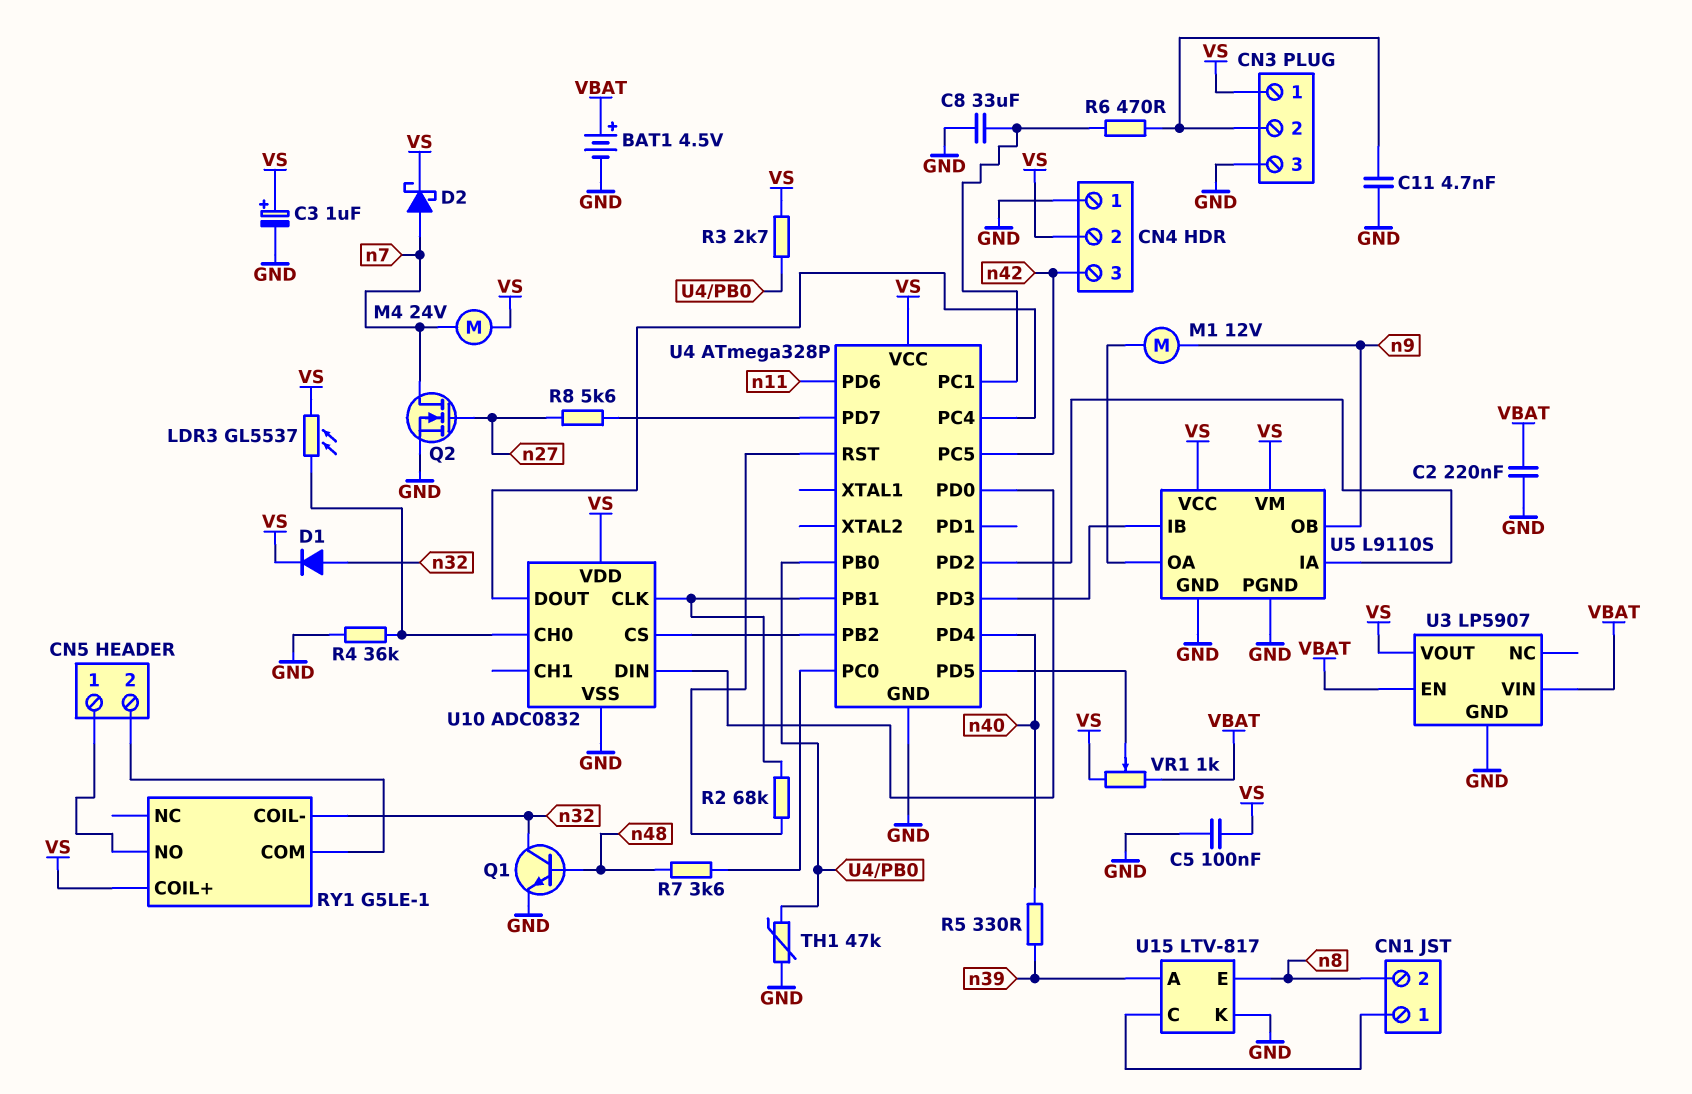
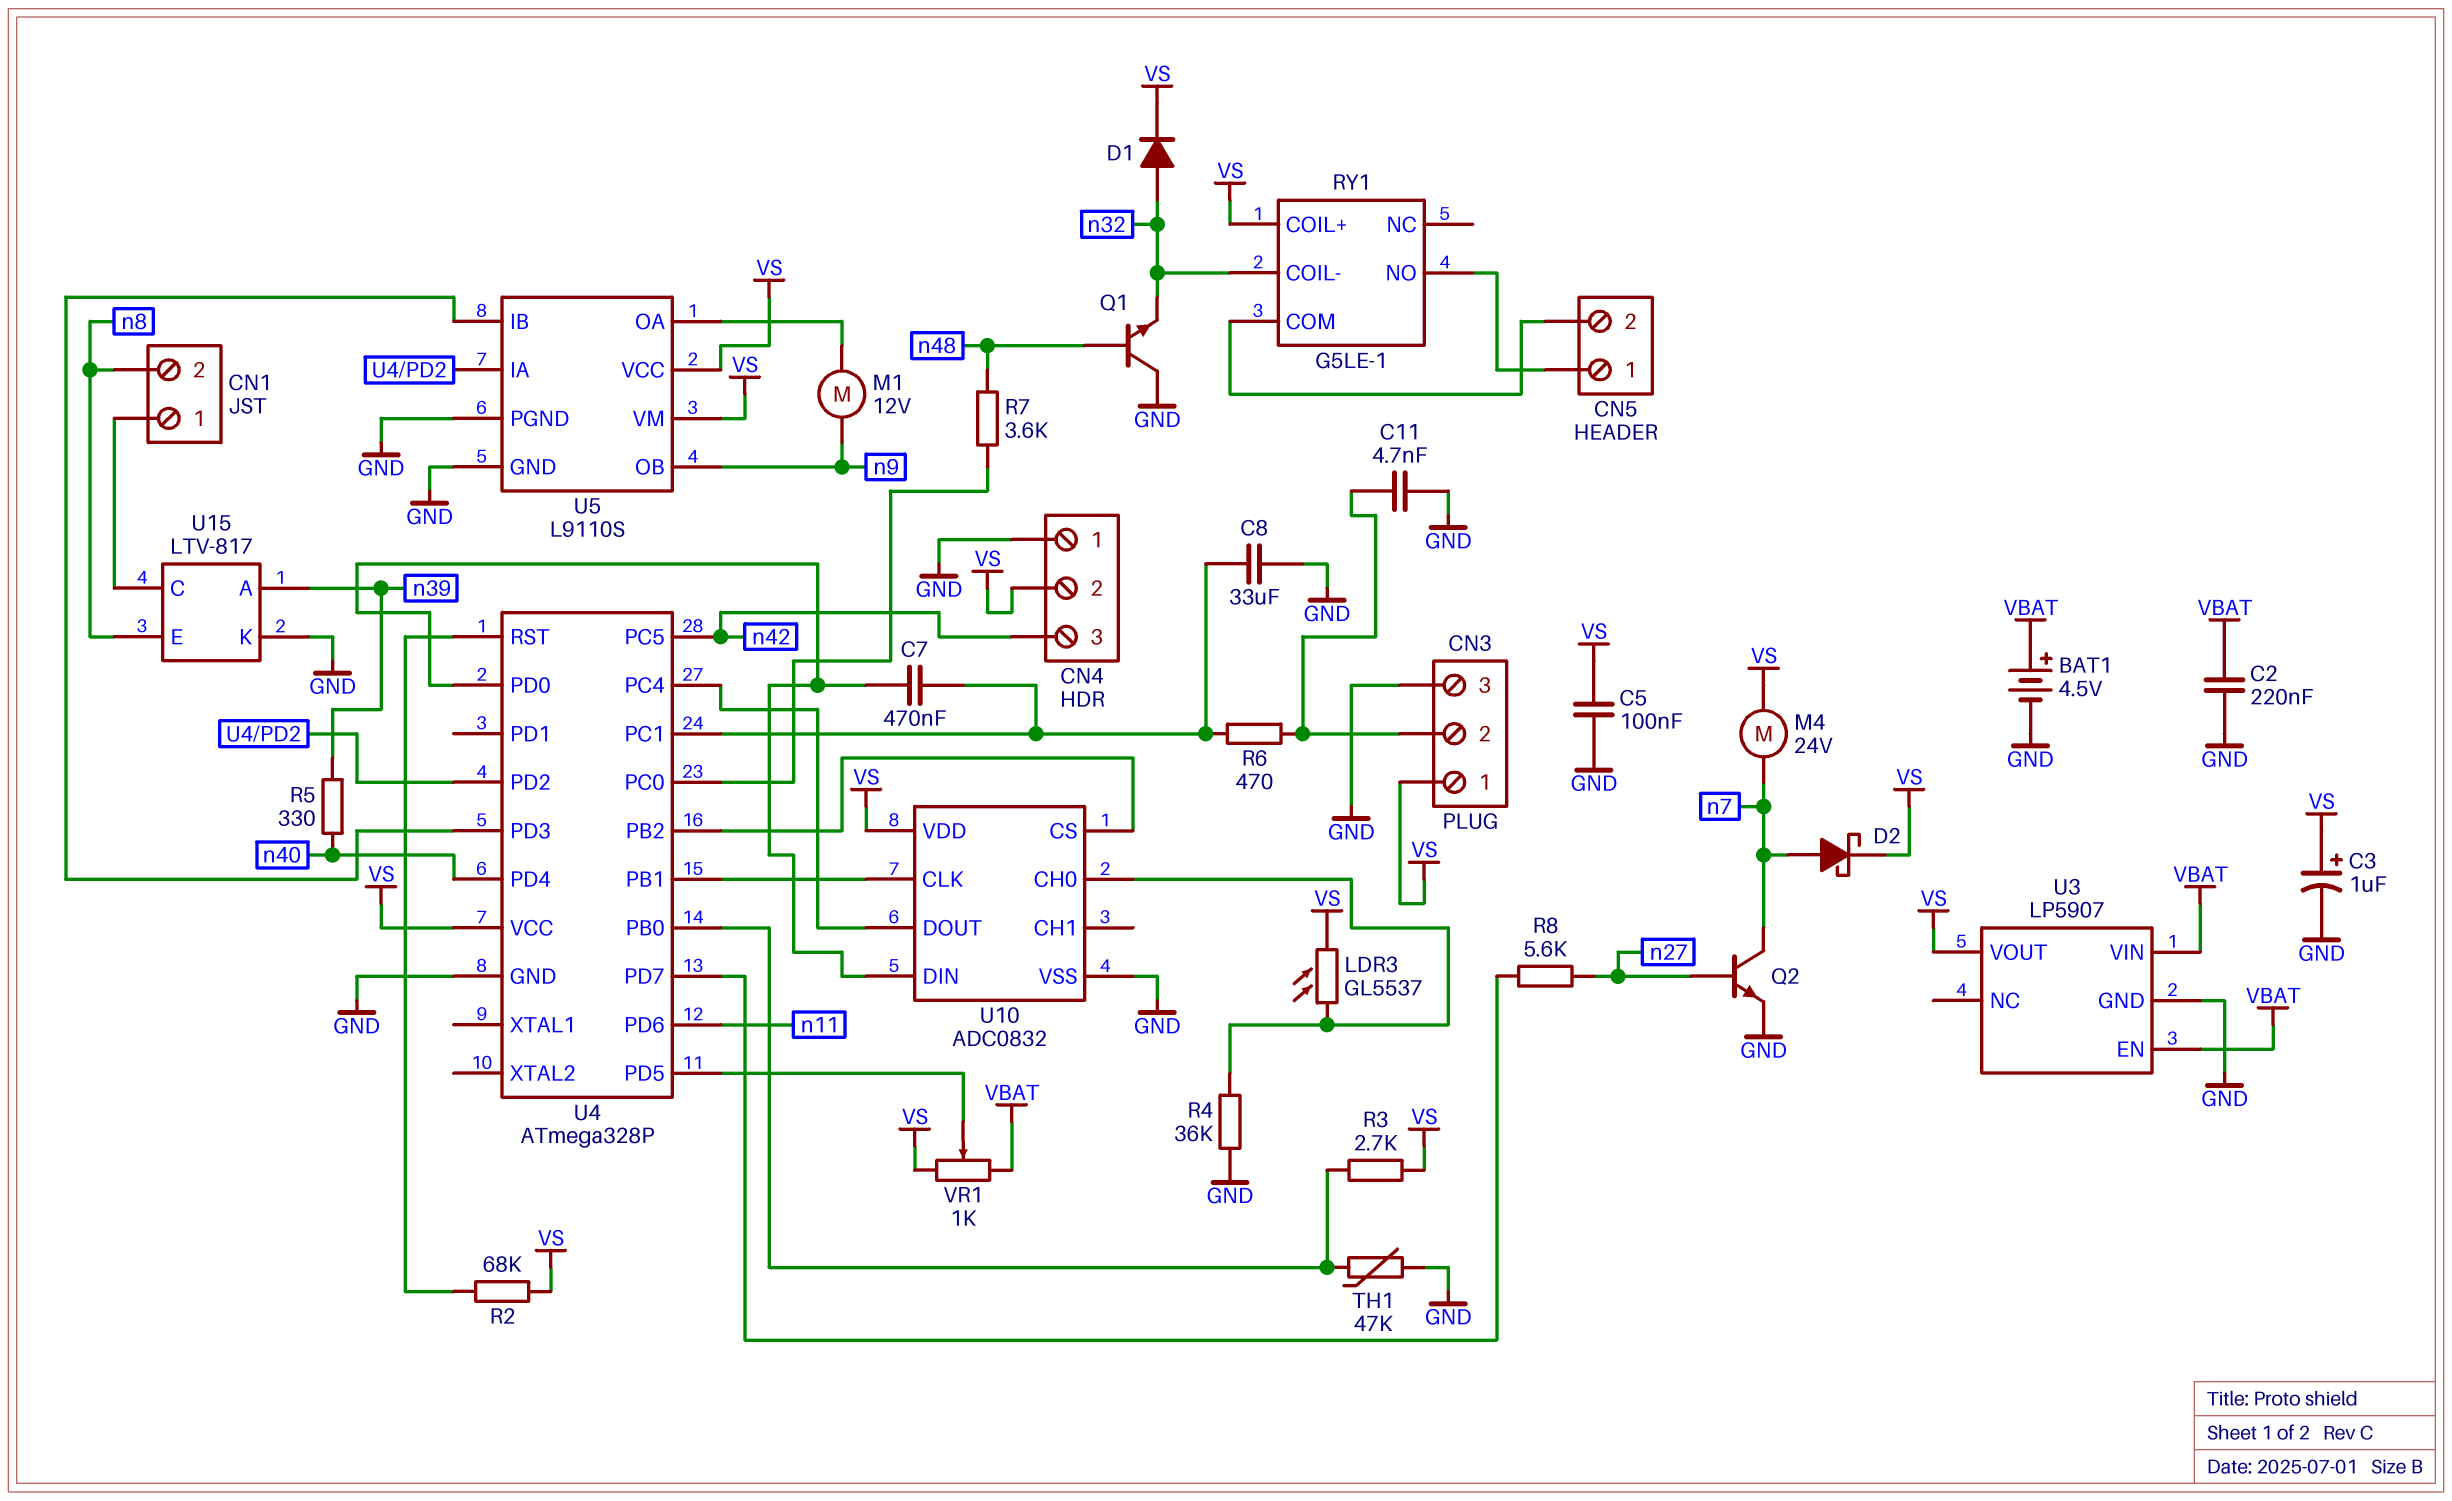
C7: none -> 470nF (U4/PC1, U4/PD0)
Q1: NPN (B n48, C n32, E GND) -> NPN (B n48, C GND, E n32)
Q2: NMOS (G n27, D n7, S GND) -> NPN (B n27, C n7, E GND)
R2: 68k (U4/PB1, U4/RST) -> 68k (U4/RST, VS)

